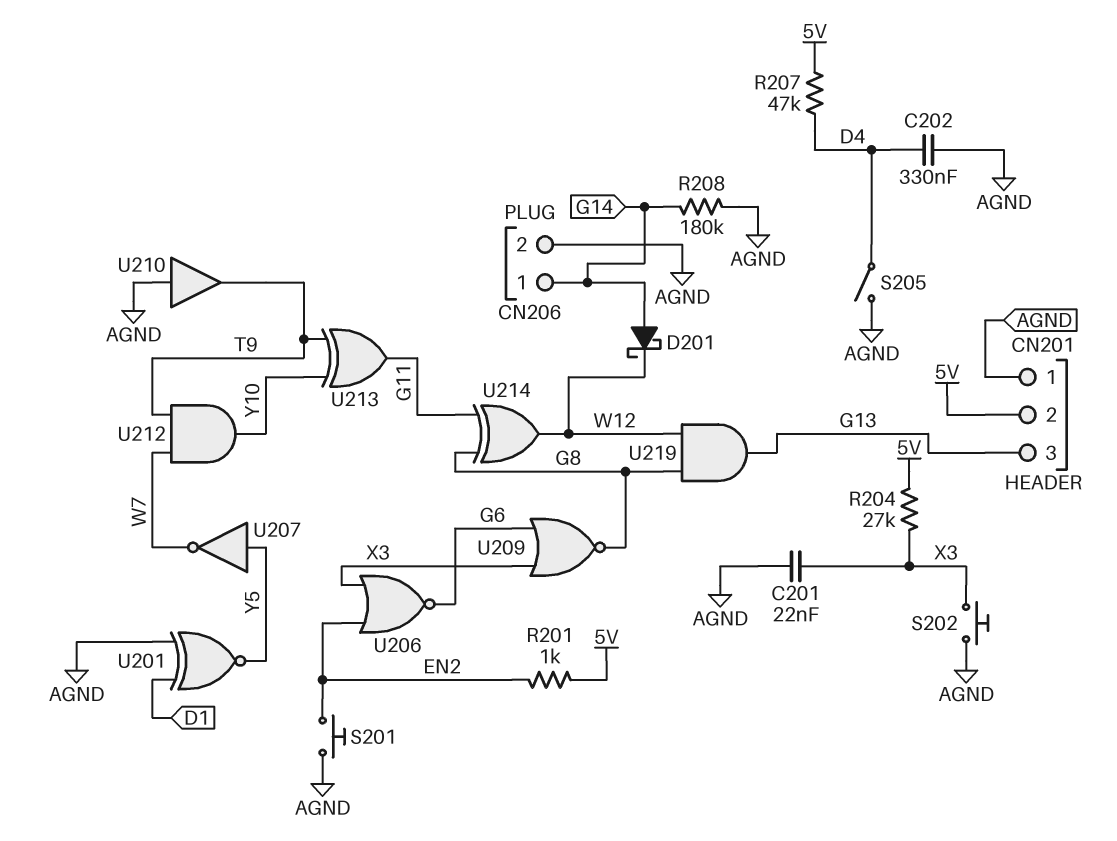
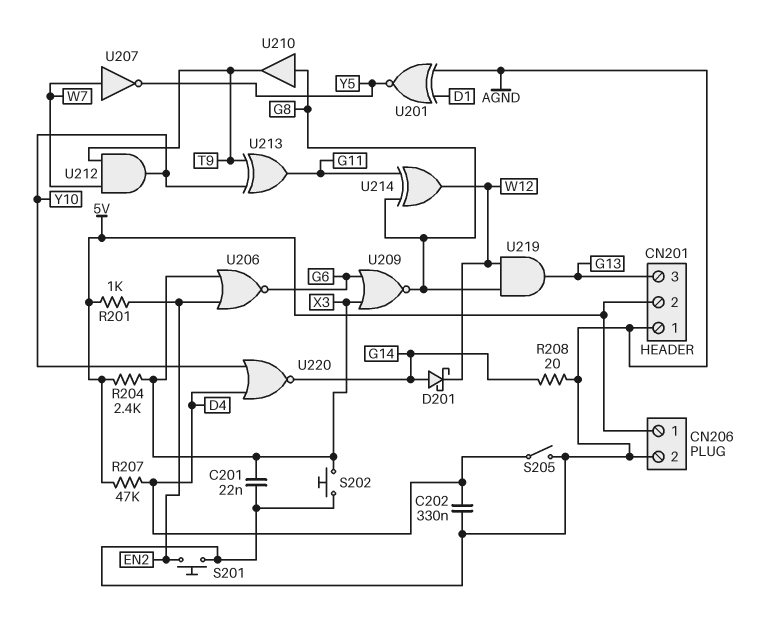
CN206 pin 1: G14 -> 5V
R204: 27k (5V, X3) -> 2.4k (5V, X3)
R208: 180k (AGND, G14) -> 20 (AGND, G14)
U207: NOT (in Y5, out W7) -> NOT (in W7, out Y5)
U210: buffer (in AGND, out T9) -> buffer (in G8, out T9)
U220: none -> NOR (in D4, in Y10, out G14)

